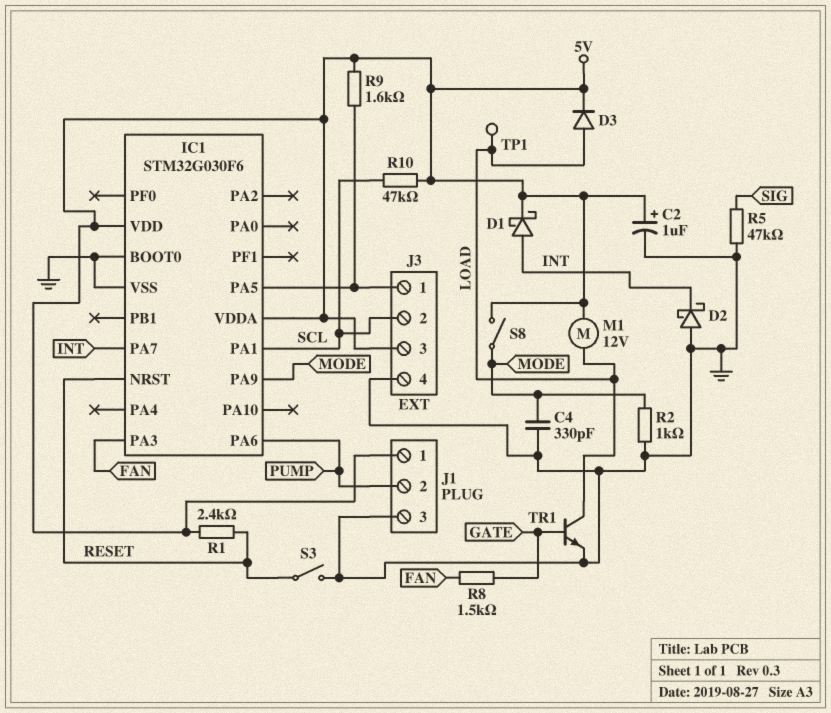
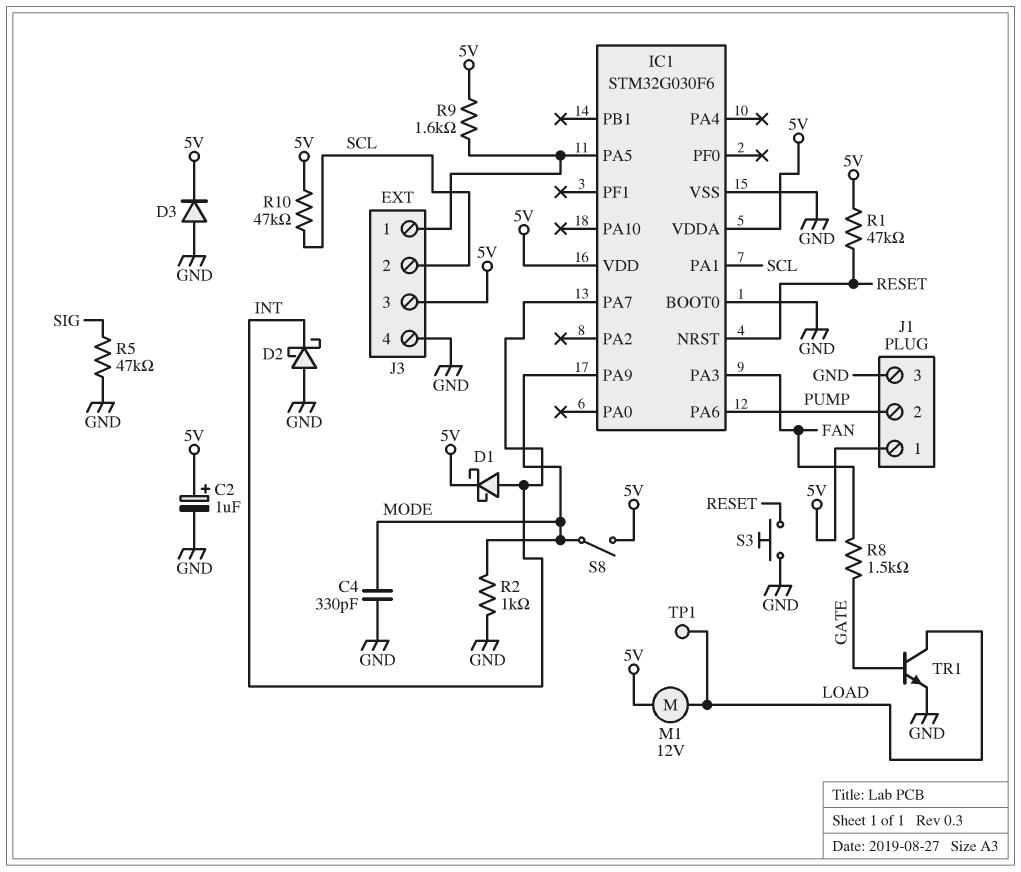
D3: diode (A LOAD, K 5V) -> diode (A GND, K 5V)
R1: 2.4k (5V, RESET) -> 47k (5V, RESET)
S3: switch (GND, RESET) -> button (GND, RESET)

